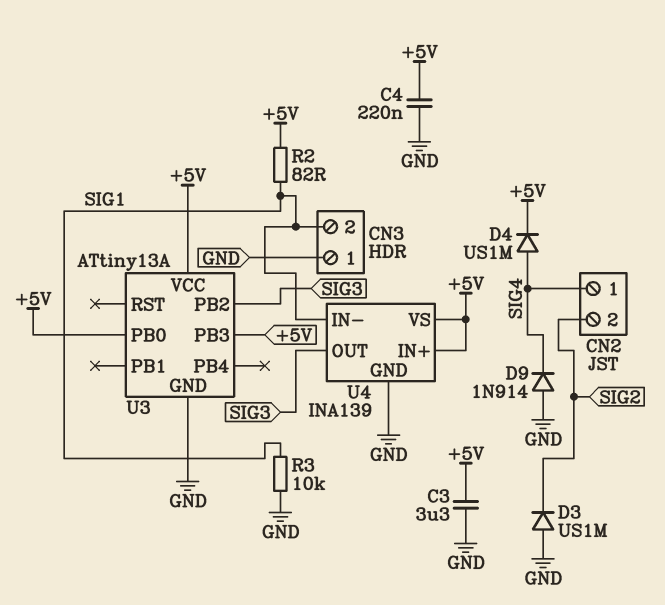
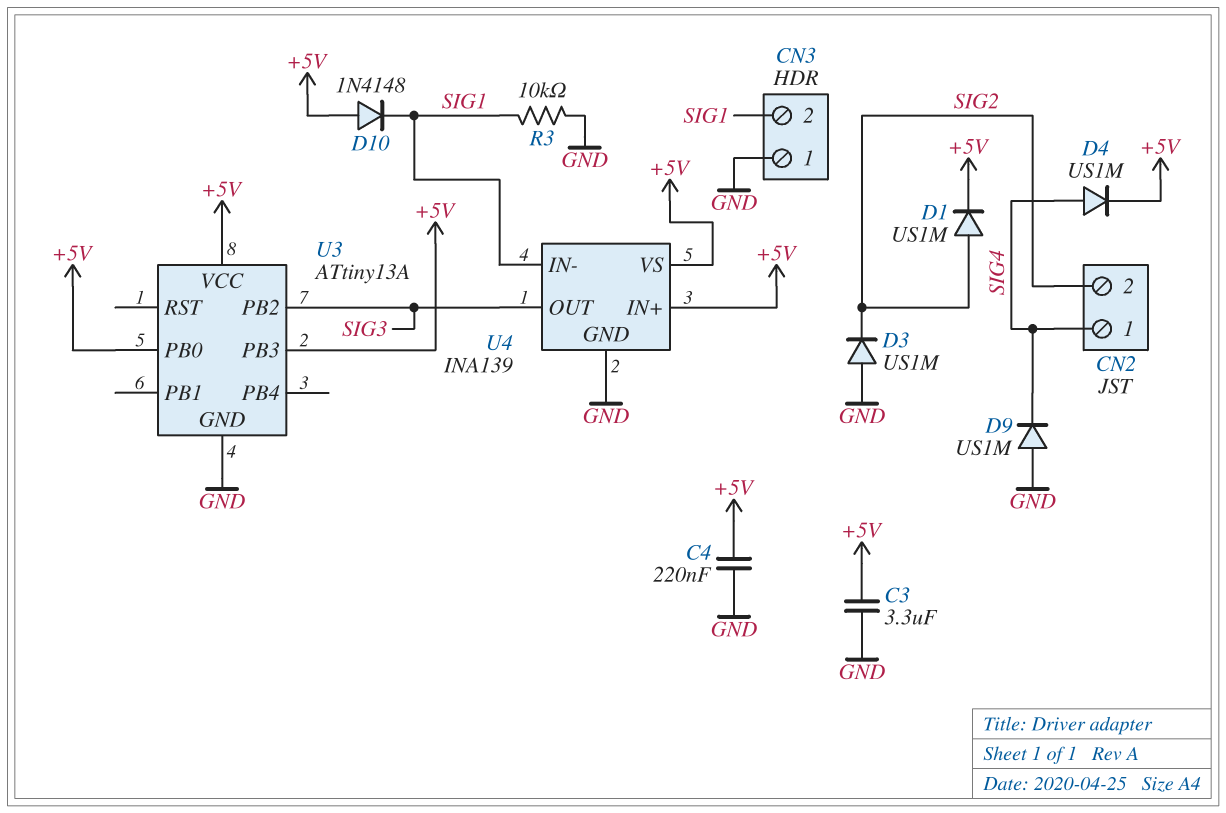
D1: none -> diode US1M (A SIG2, K +5V)
D9: diode 1N914 (A GND, K SIG4) -> diode US1M (A GND, K SIG4)
D10: none -> diode 1N4148 (A +5V, K SIG1)
R2: 82 (+5V, SIG1) -> none

